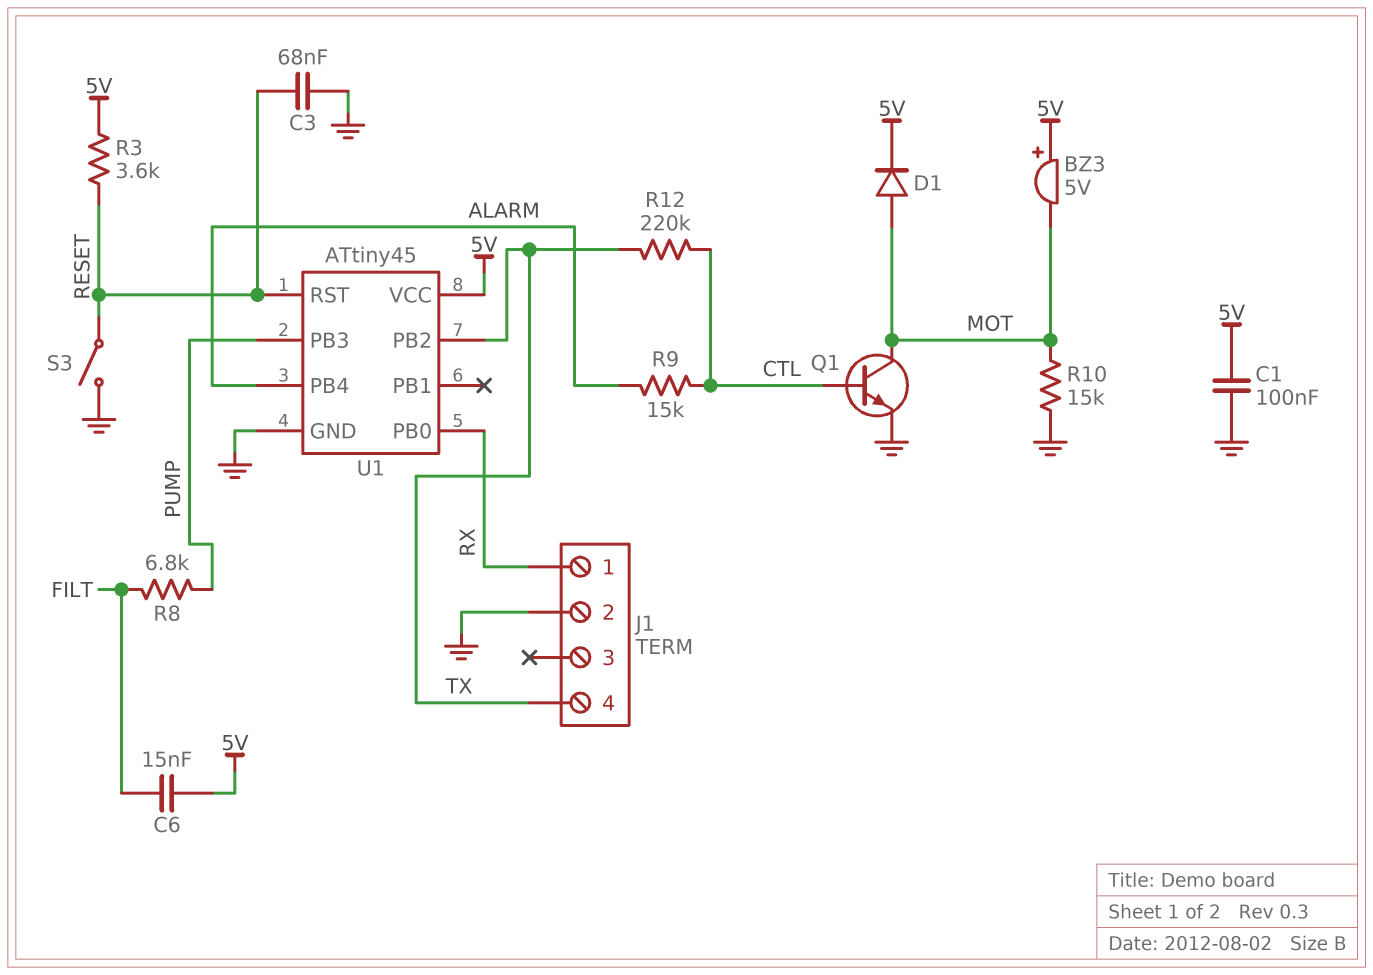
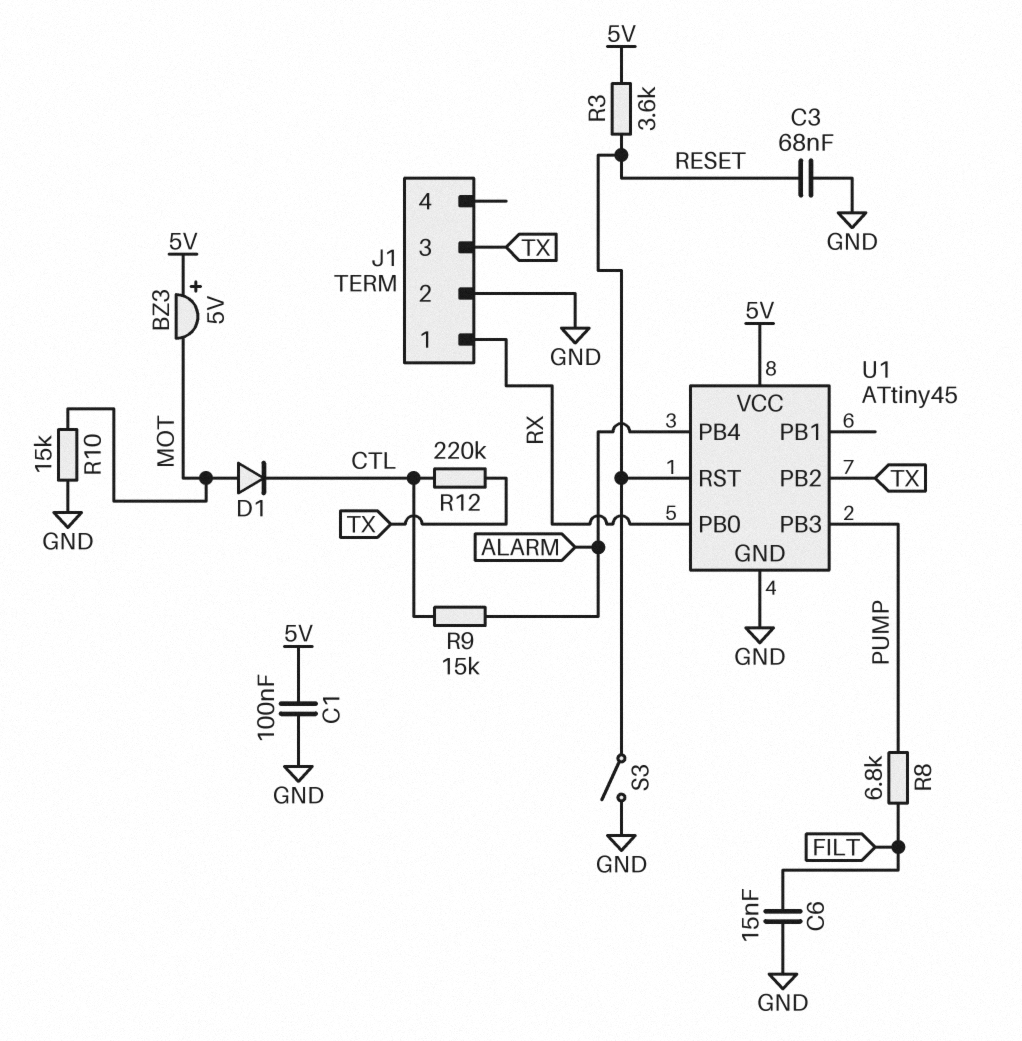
C6: 15nF (5V, FILT) -> 15nF (FILT, GND)
D1: diode (A MOT, K 5V) -> diode (A MOT, K CTL)
J1 pin 3: none -> TX
J1 pin 4: TX -> none
Q1: NPN (B CTL, C MOT, E GND) -> none

